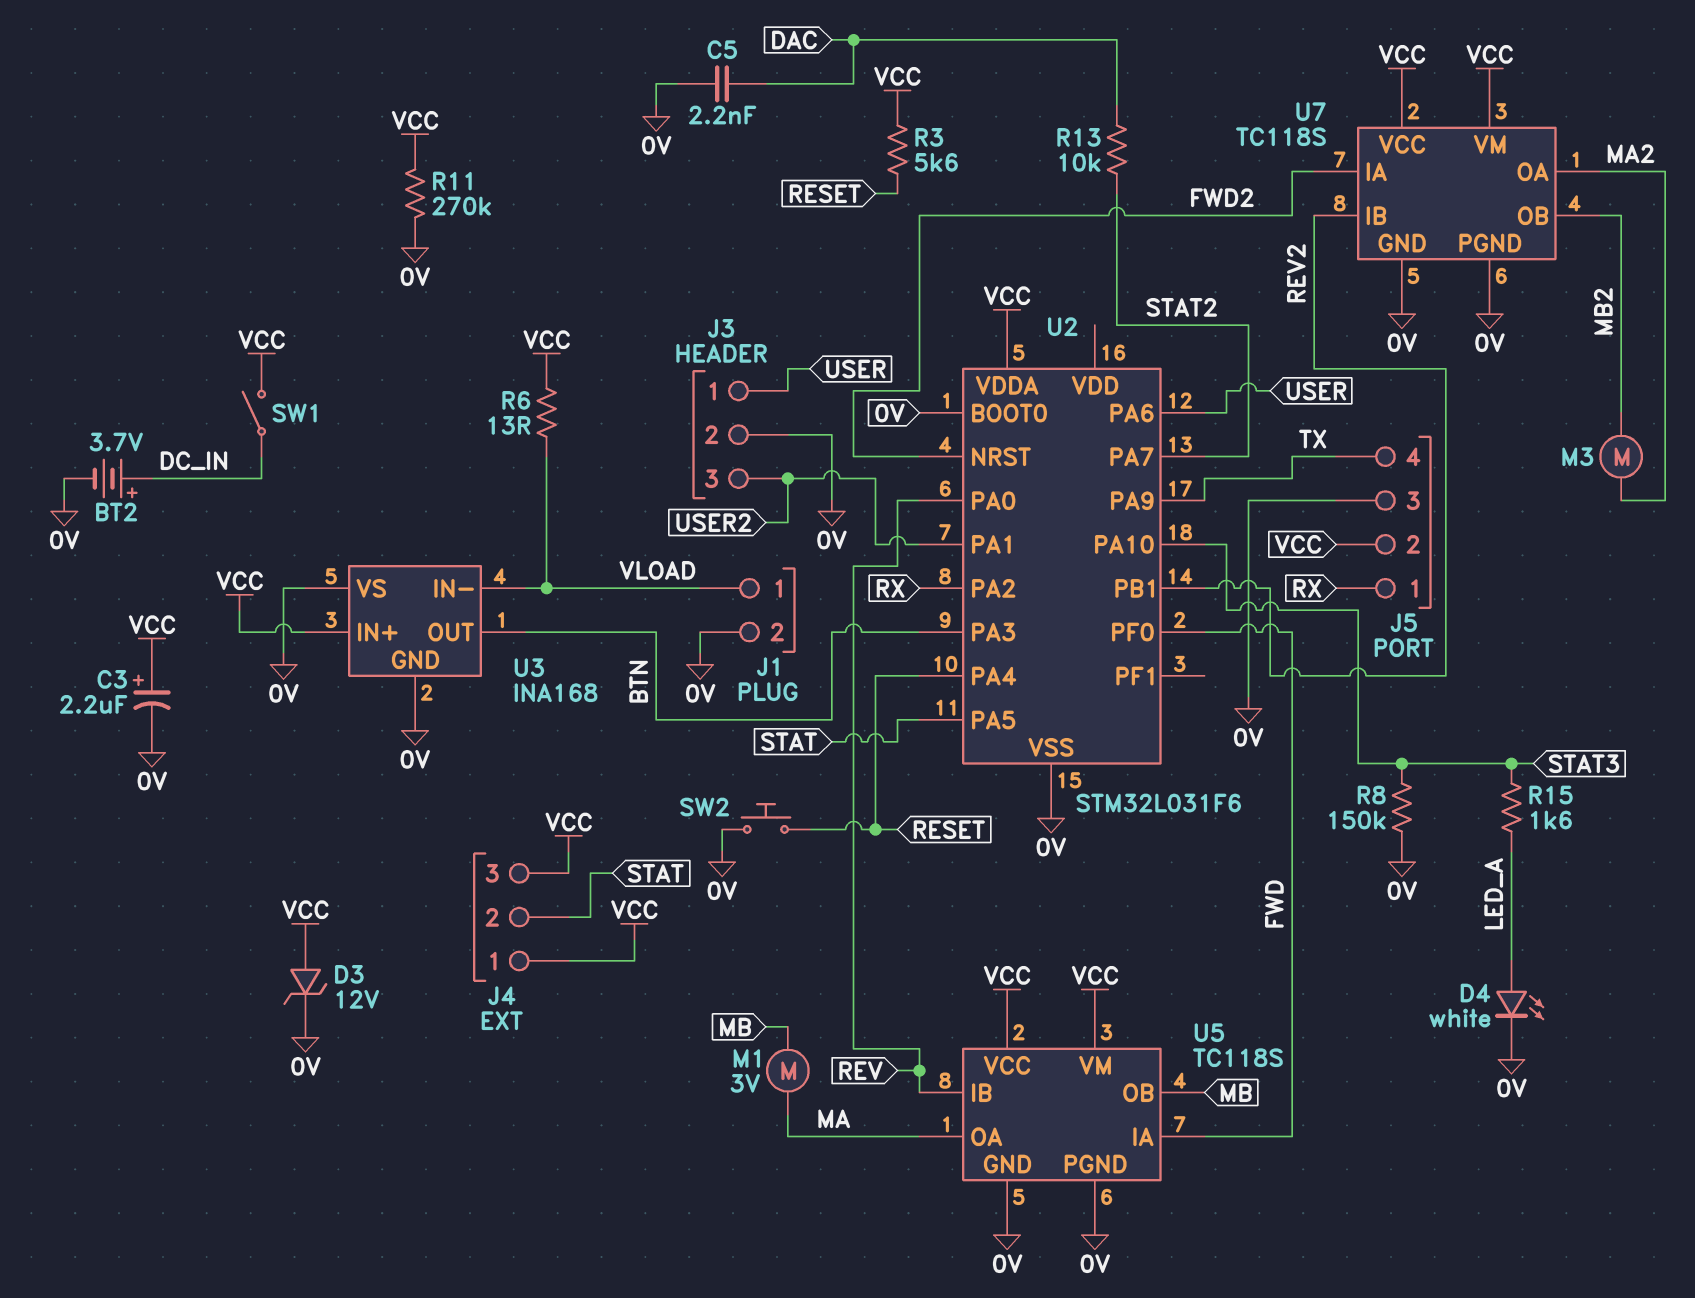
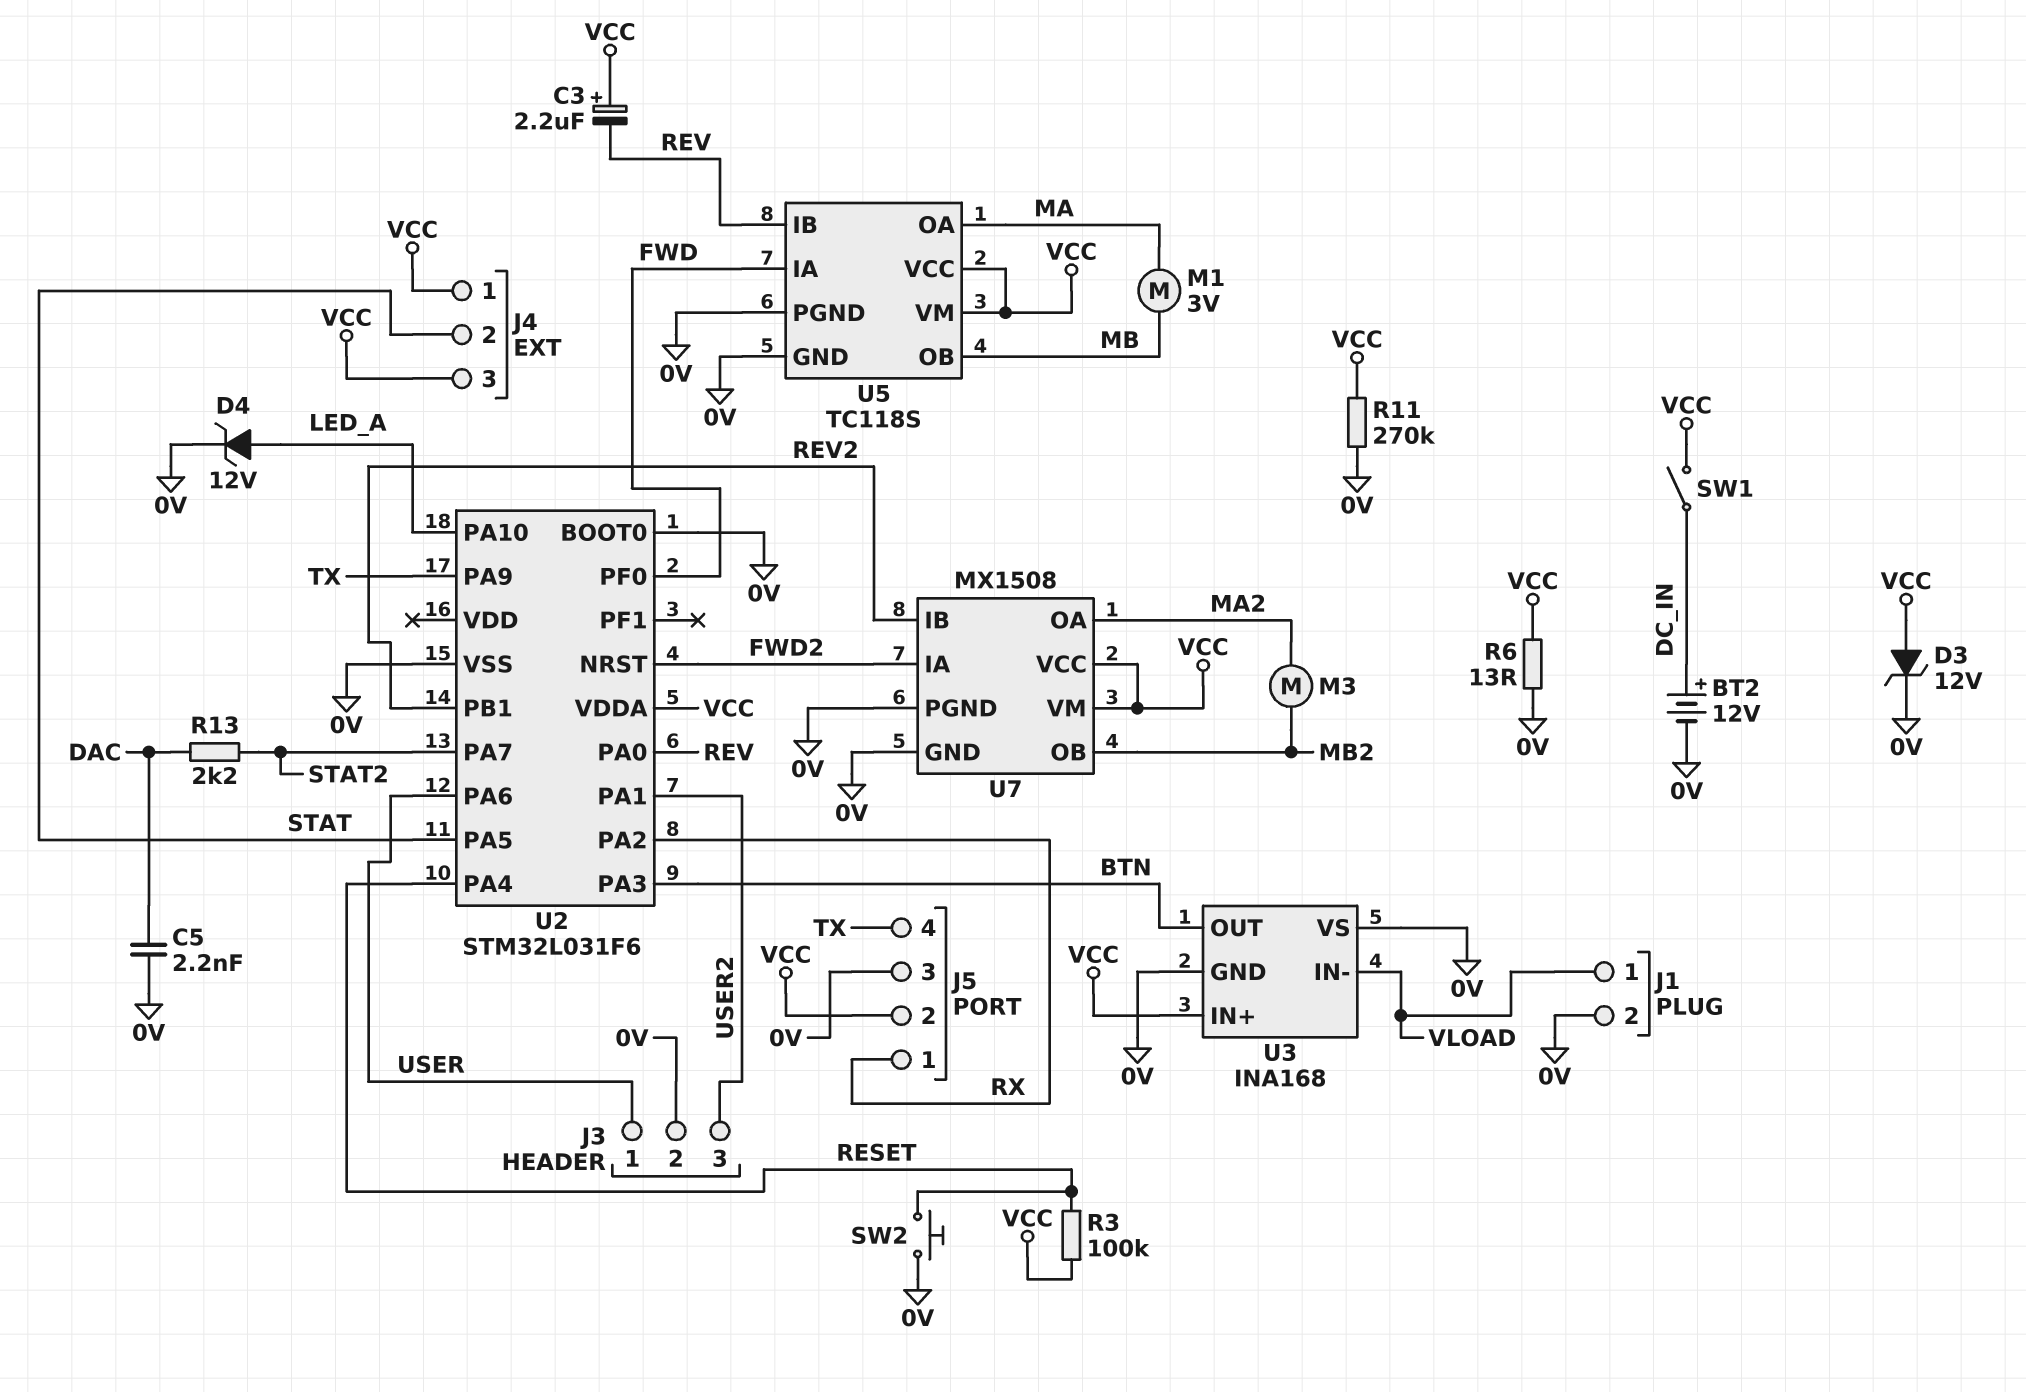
BT2: 3.7V (plus DC_IN, minus 0V) -> 12V (plus DC_IN, minus 0V)
C3: 2.2uF (plus VCC, minus 0V) -> 2.2uF (plus VCC, minus REV)
D4: LED white (A LED_A, K 0V) -> zener 12V (A LED_A, K 0V)
R3: 5.6k (RESET, VCC) -> 100k (RESET, VCC)
R6: 13 (VCC, VLOAD) -> 13 (0V, VCC)
R8: 150k (0V, STAT3) -> none
R13: 10k (DAC, STAT2) -> 2.2k (DAC, STAT2)
R15: 1.6k (LED_A, STAT3) -> none
U2 pin PA10: STAT3 -> LED_A
U7: TC118S -> MX1508

